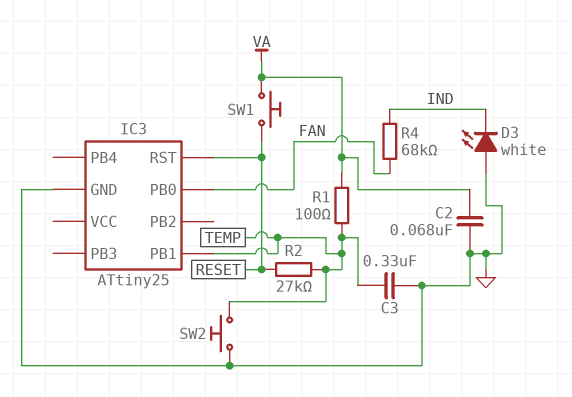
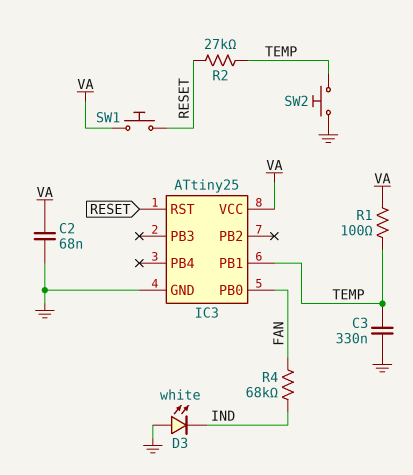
IC3 pin VCC: none -> VA

